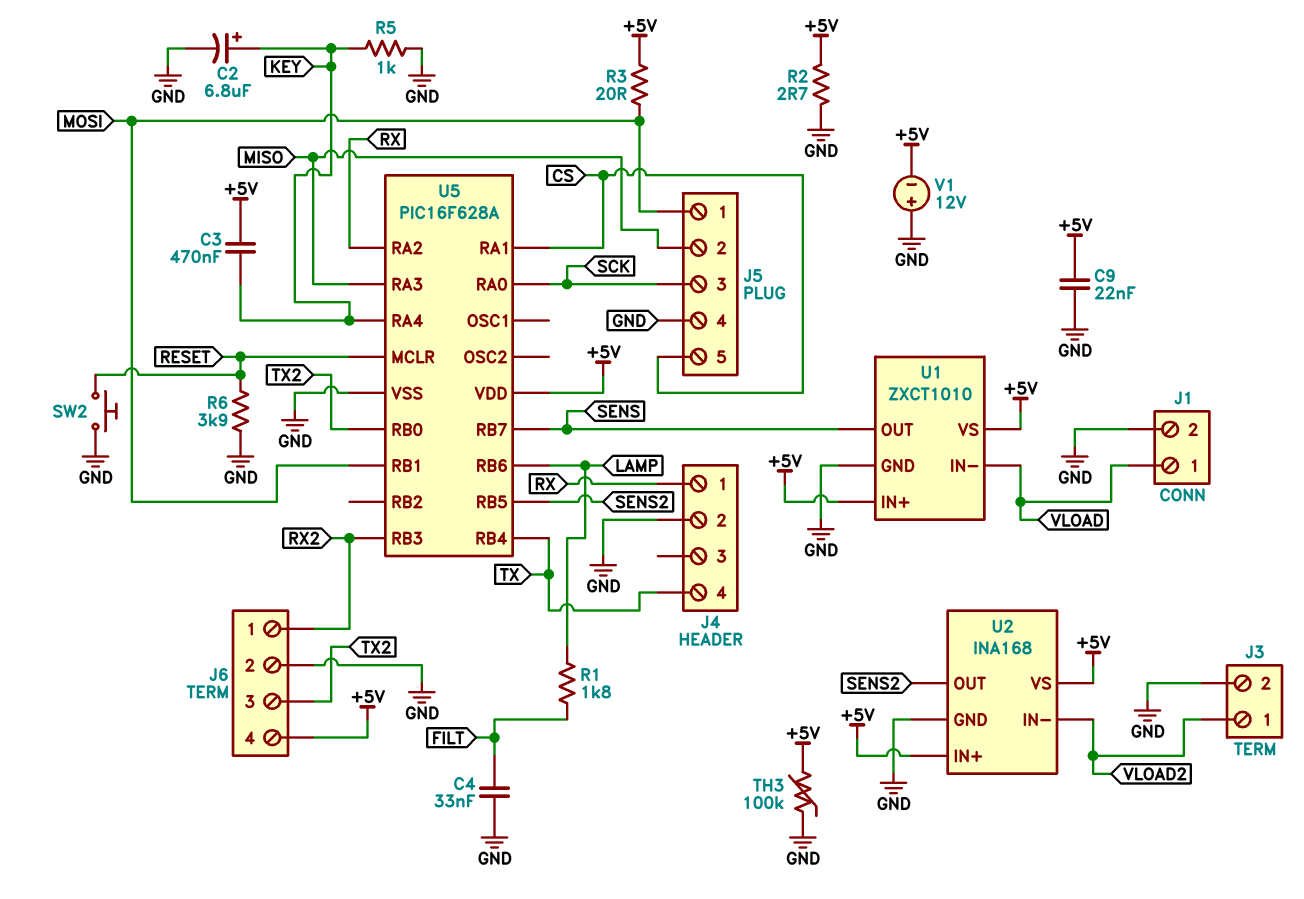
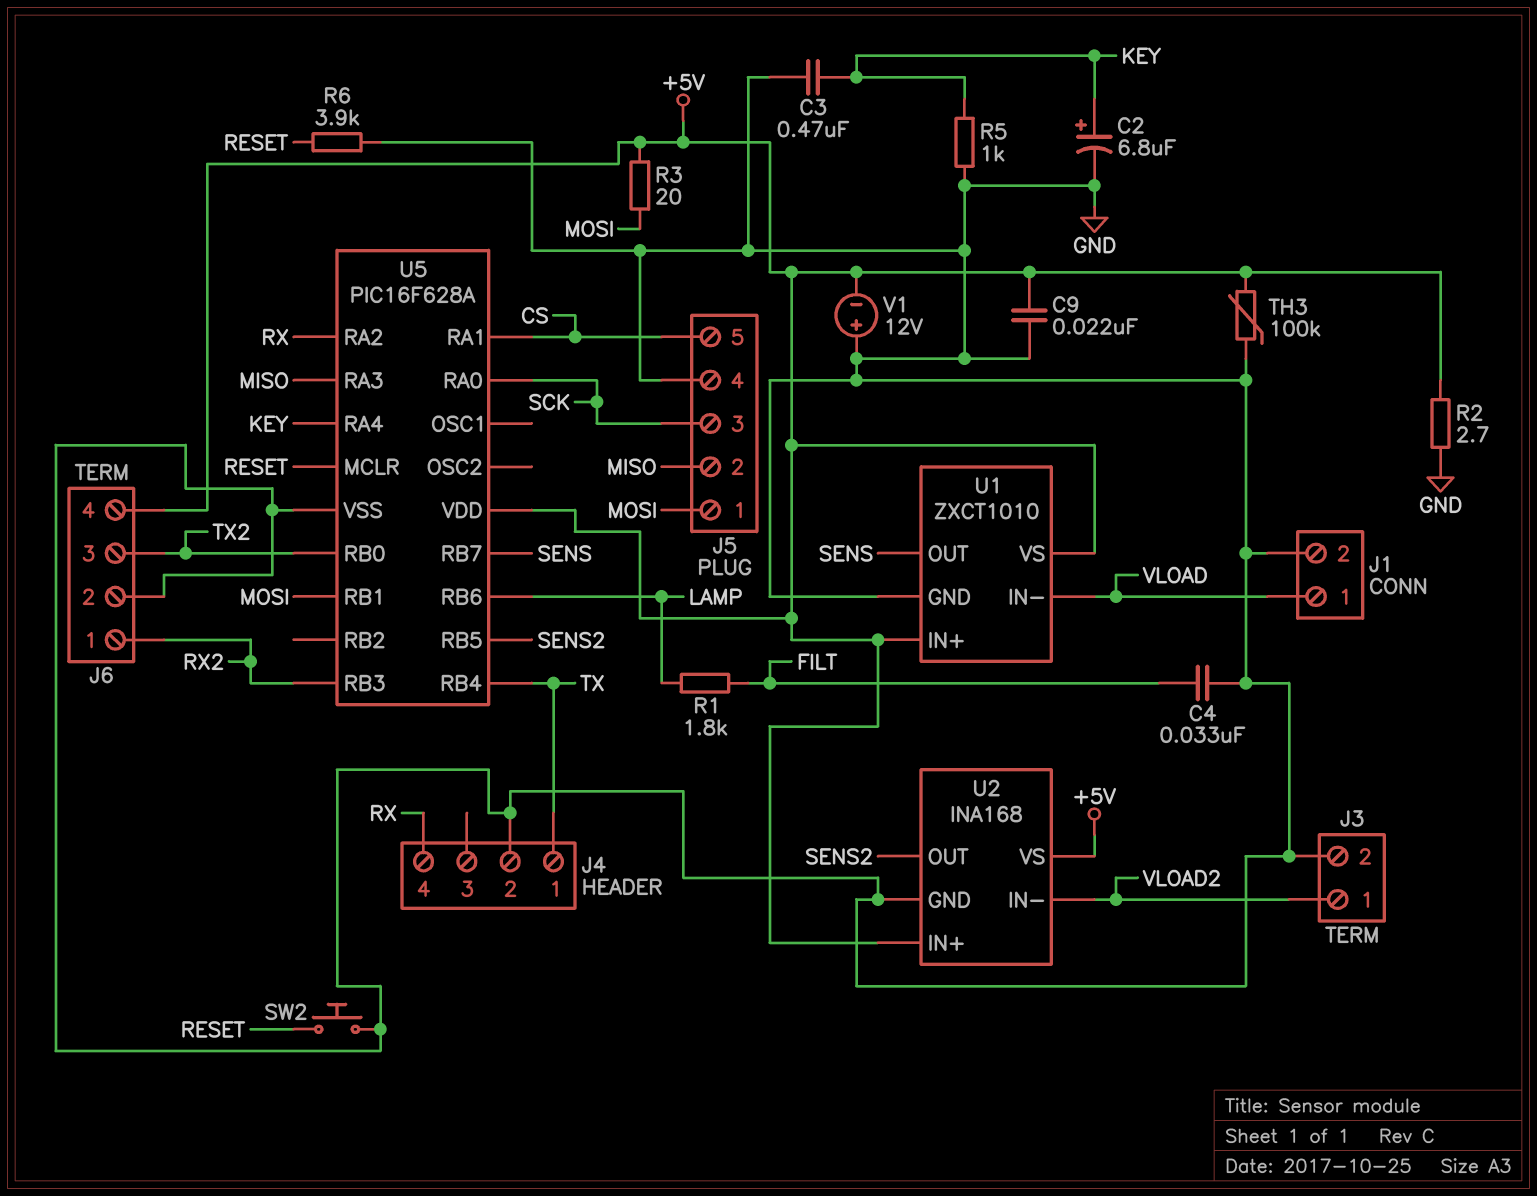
C3: 470nF (+5V, KEY) -> 470nF (GND, KEY)
J4 pin 1: RX -> TX
J4 pin 4: TX -> RX

